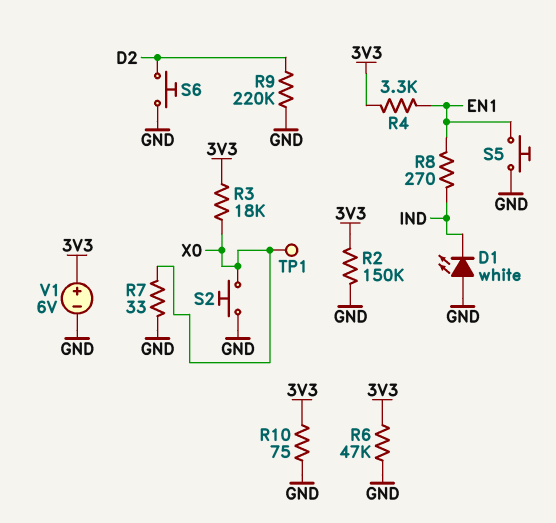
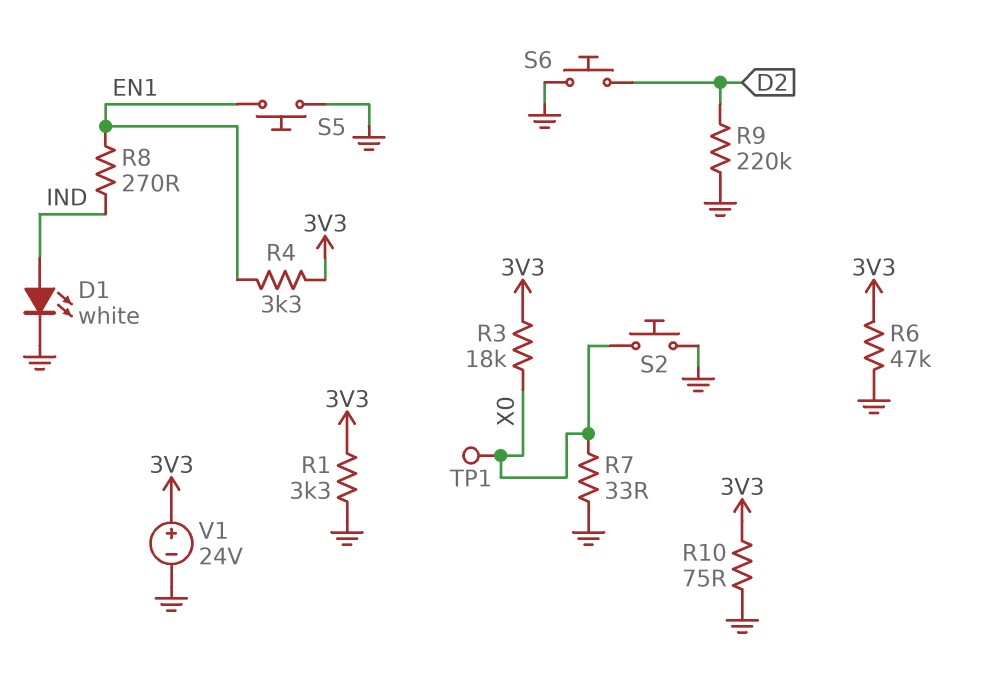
D1: LED white (A GND, K IND) -> LED white (A IND, K GND)
R1: none -> 3.3k (3V3, GND)
R2: 150k (3V3, GND) -> none
V1: 6V (plus 3V3, minus GND) -> 24V (plus 3V3, minus GND)

